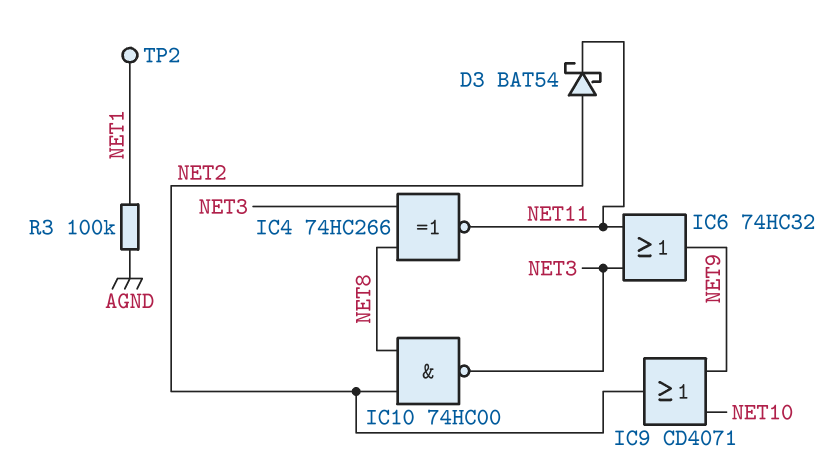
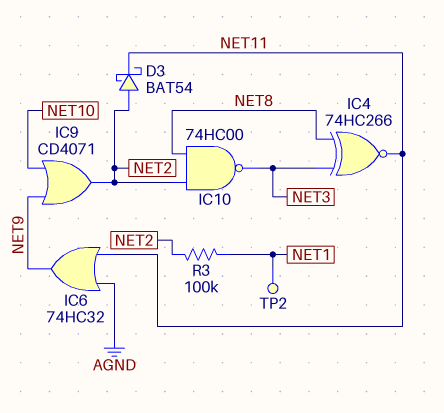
IC6: OR 74HC32 (in NET3, in NET11, out NET9) -> OR 74HC32 (in AGND, in NET11, out NET9)
R3: 100k (AGND, NET1) -> 100k (NET1, NET2)

